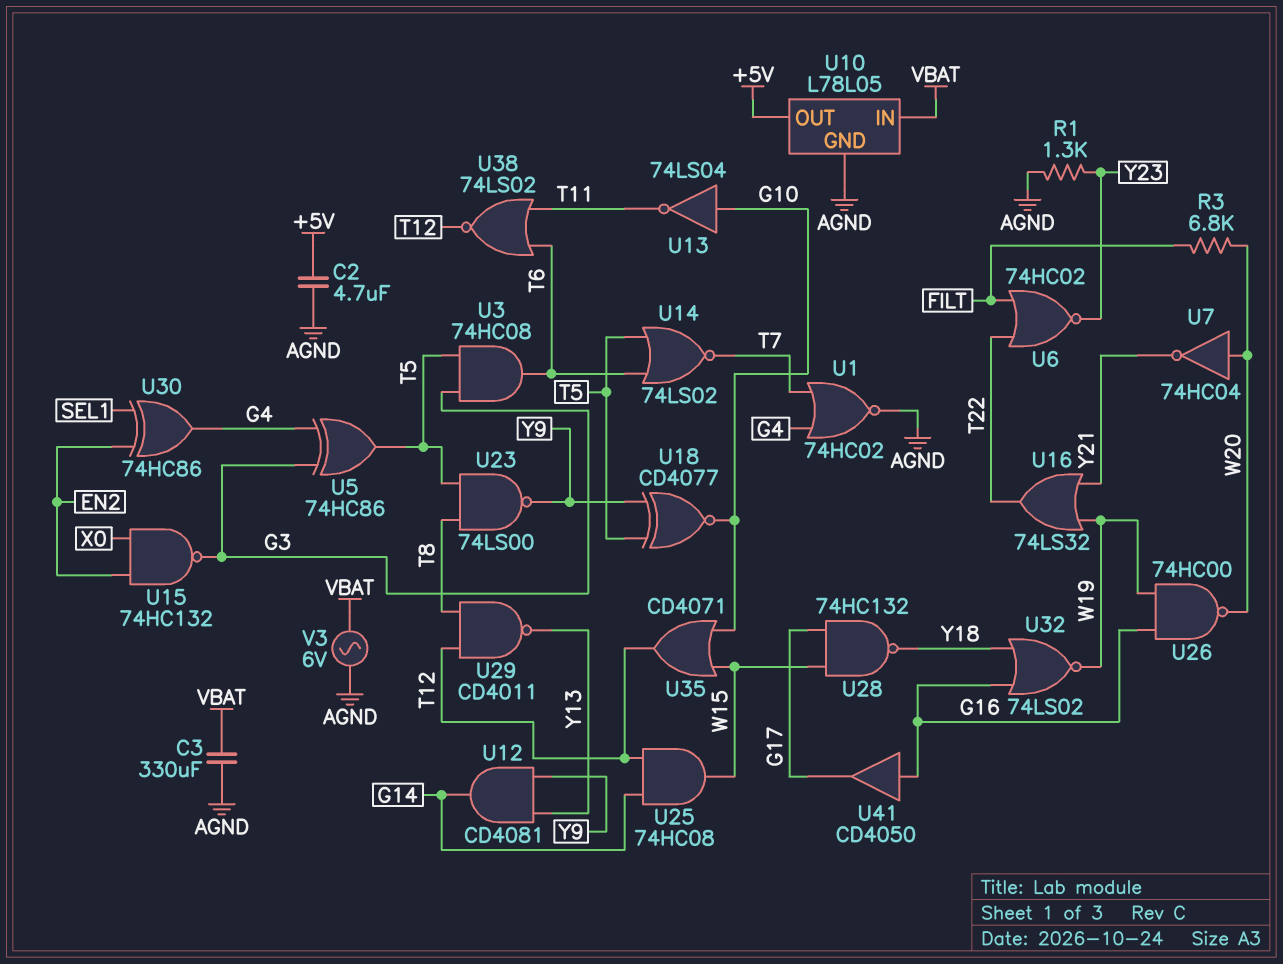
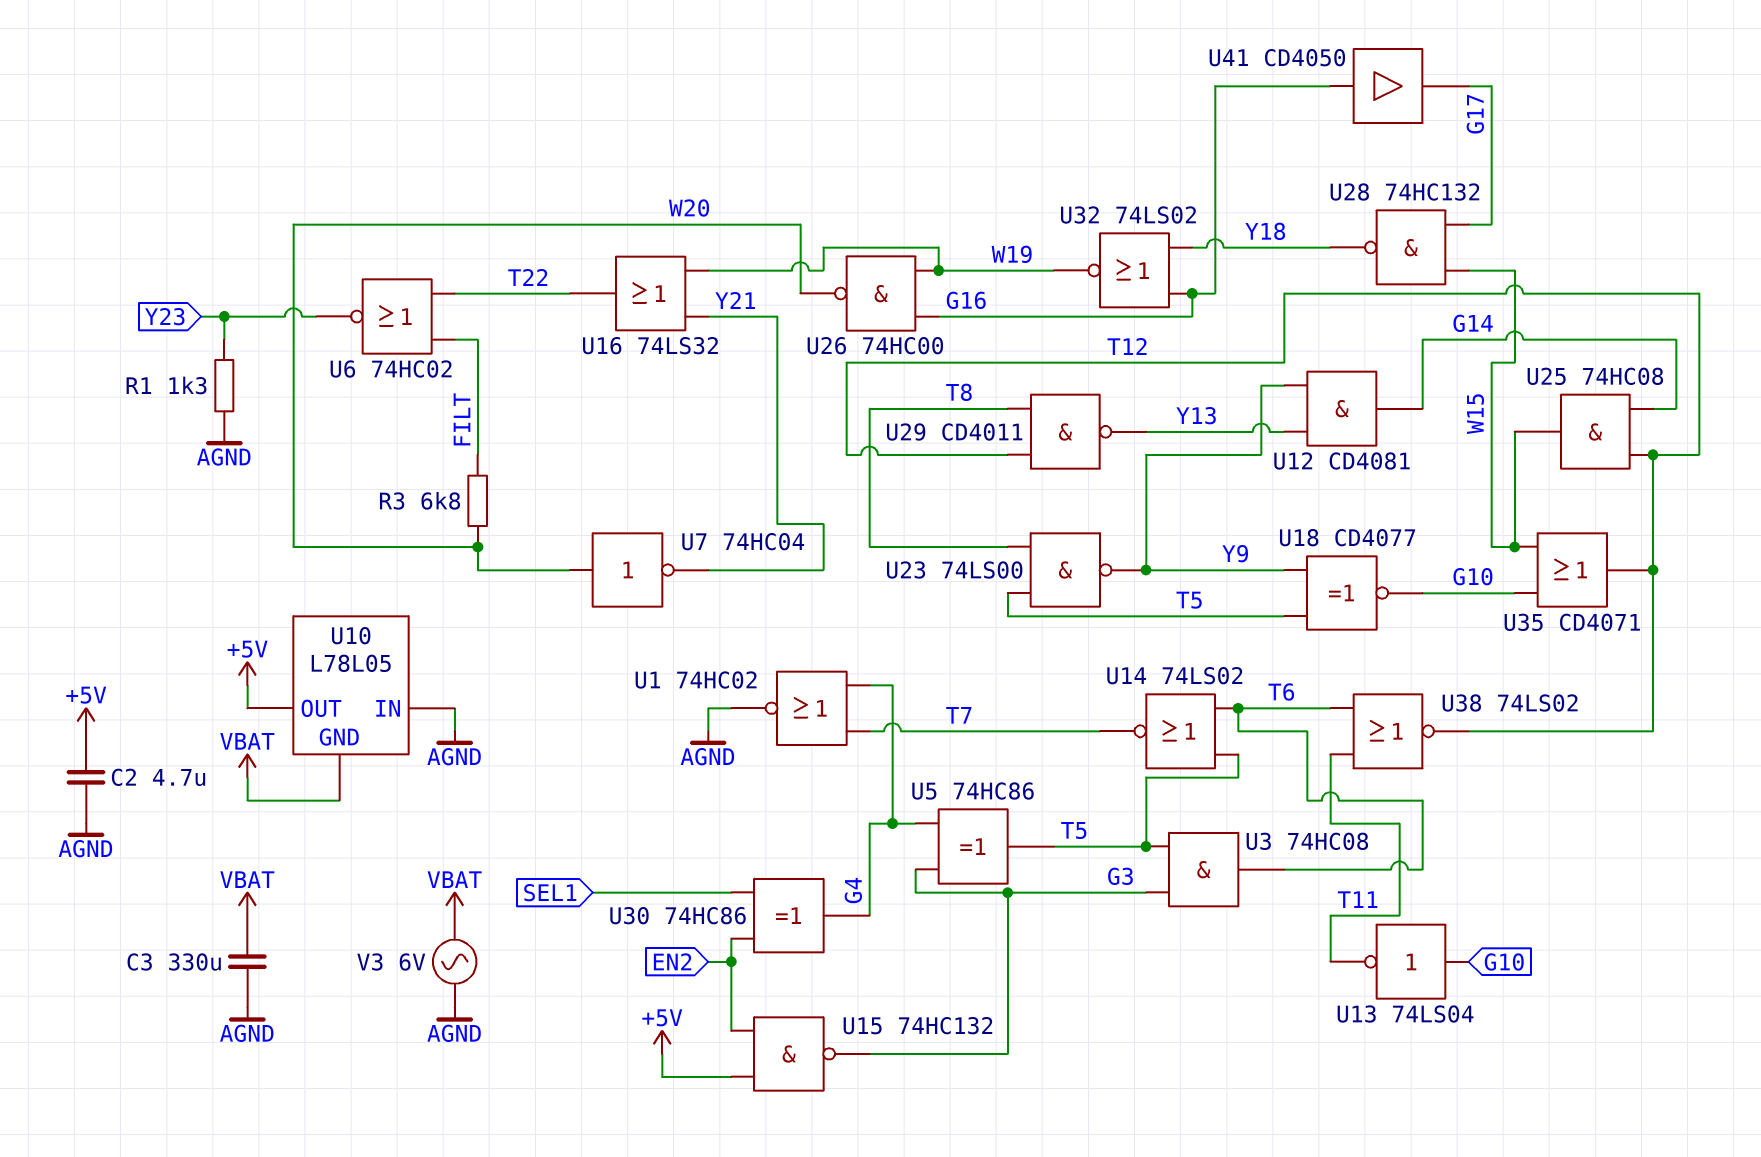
U10 pin GND: AGND -> VBAT
U10 pin IN: VBAT -> AGND
U15: NAND 74HC132 (in EN2, in X0, out G3) -> NAND 74HC132 (in +5V, in EN2, out G3)

